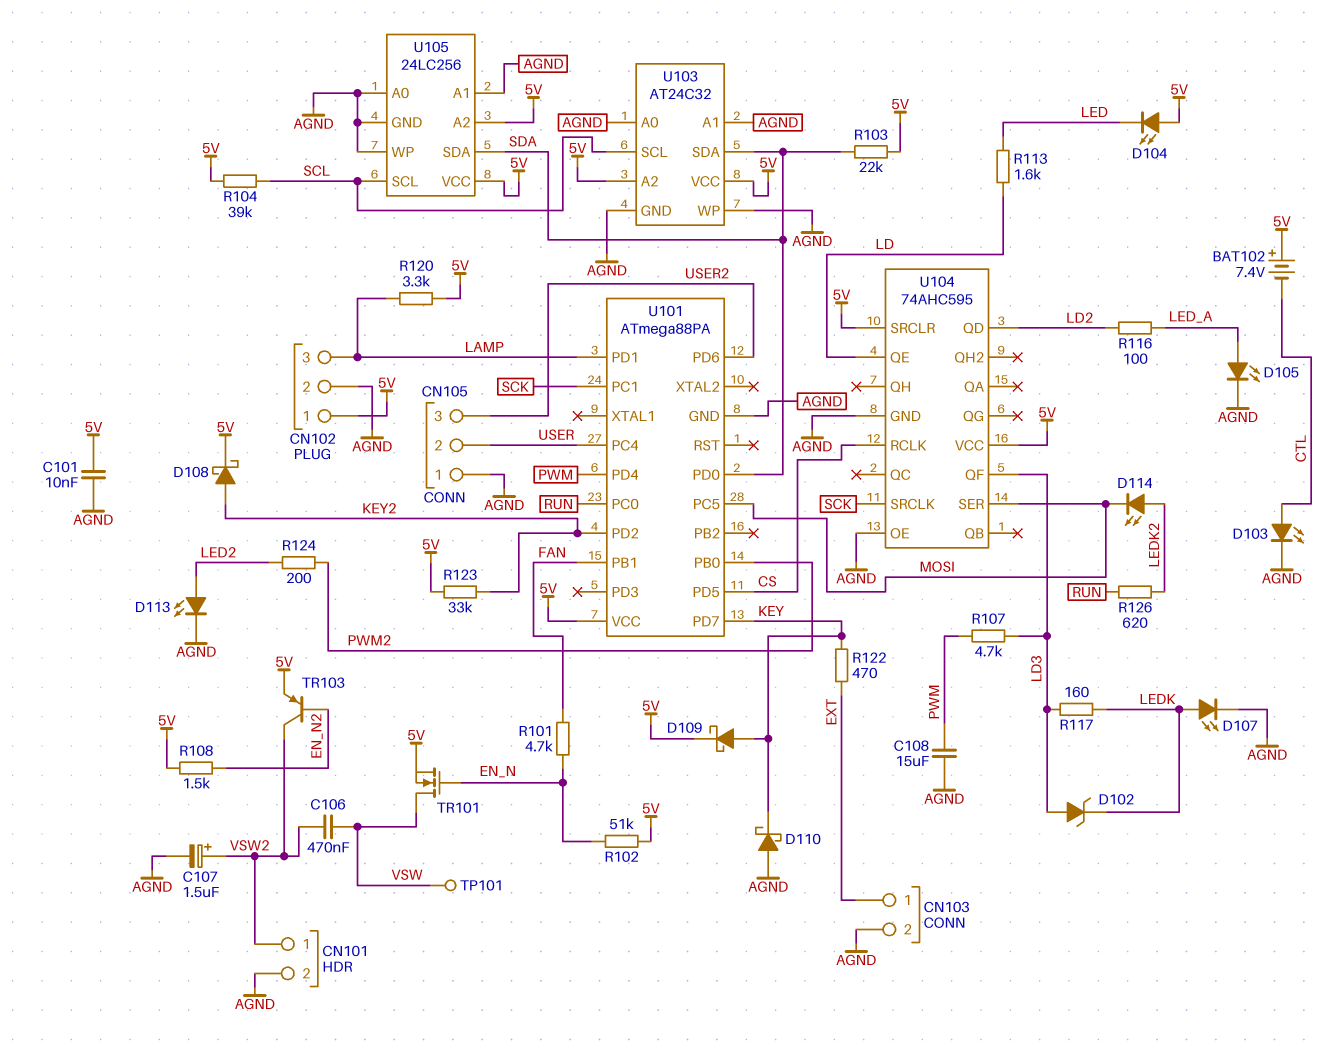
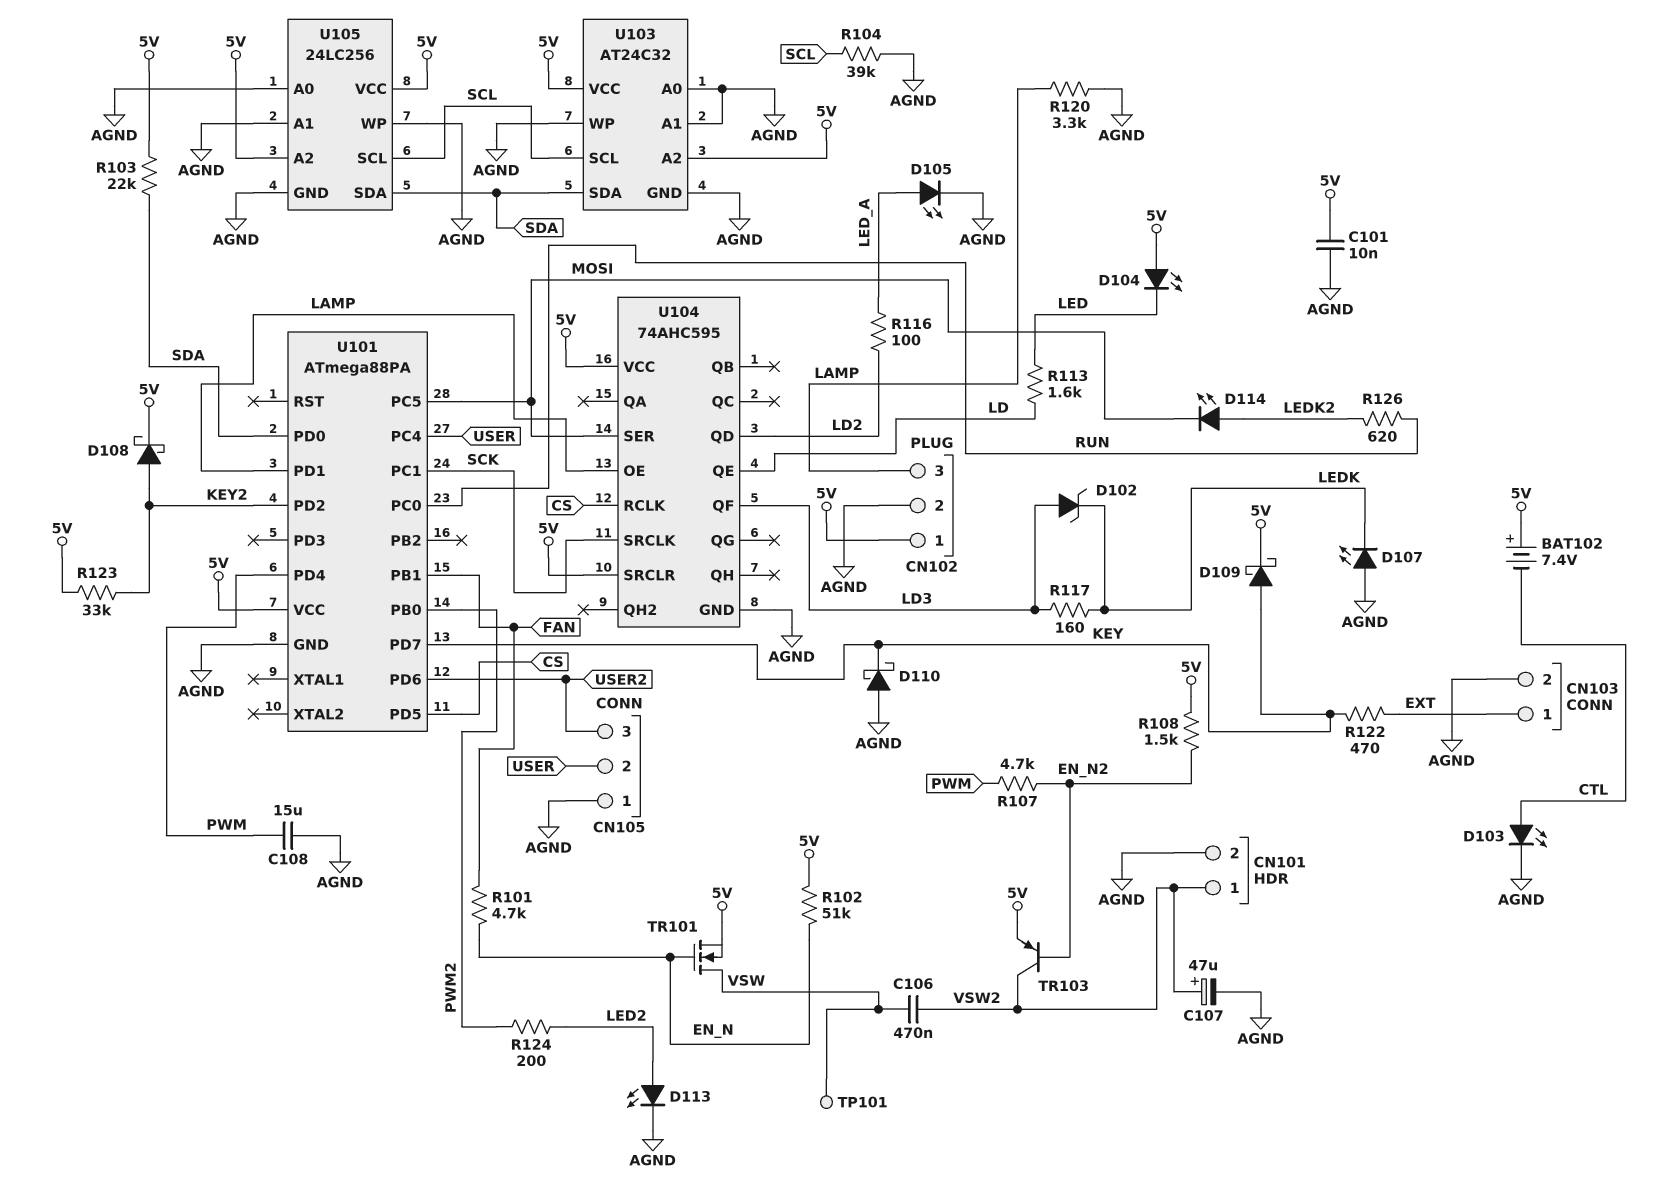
C107: 1.5uF (plus VSW2, minus AGND) -> 47uF (plus VSW2, minus AGND)
D107: LED (A LEDK, K AGND) -> LED (A AGND, K LEDK)
R104: 39k (5V, SCL) -> 39k (AGND, SCL)
R107: 4.7k (LD3, PWM) -> 4.7k (EN_N2, PWM)
R120: 3.3k (5V, LAMP) -> 3.3k (AGND, LAMP)
U104 pin OE: AGND -> LAMP

